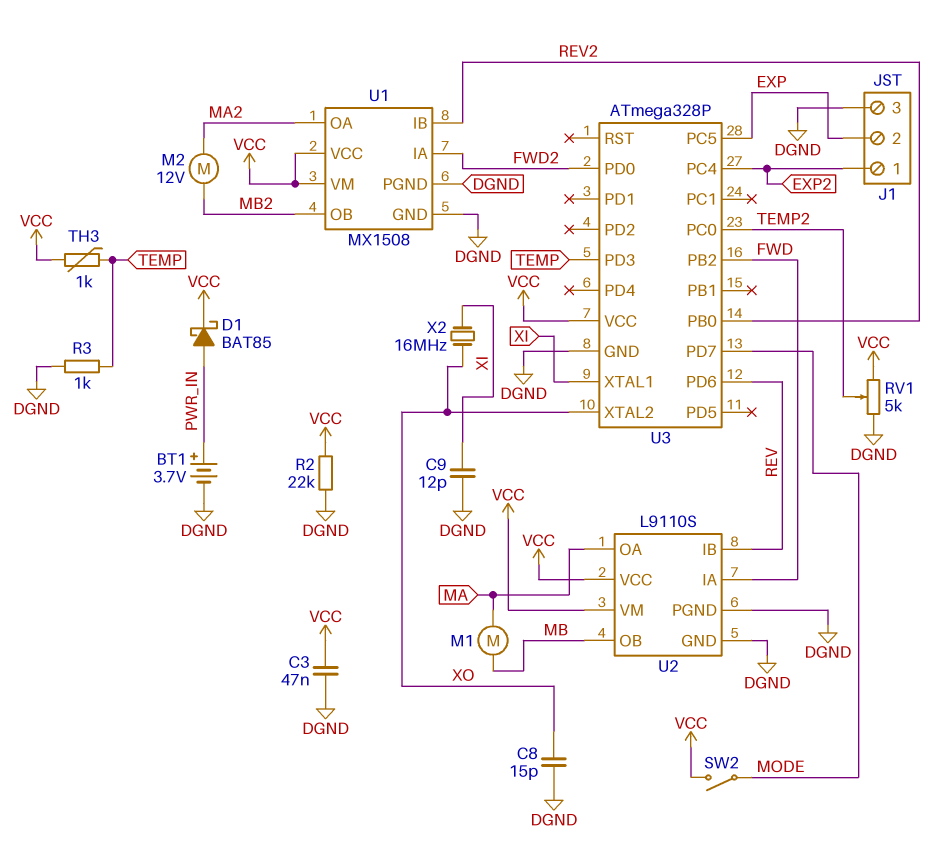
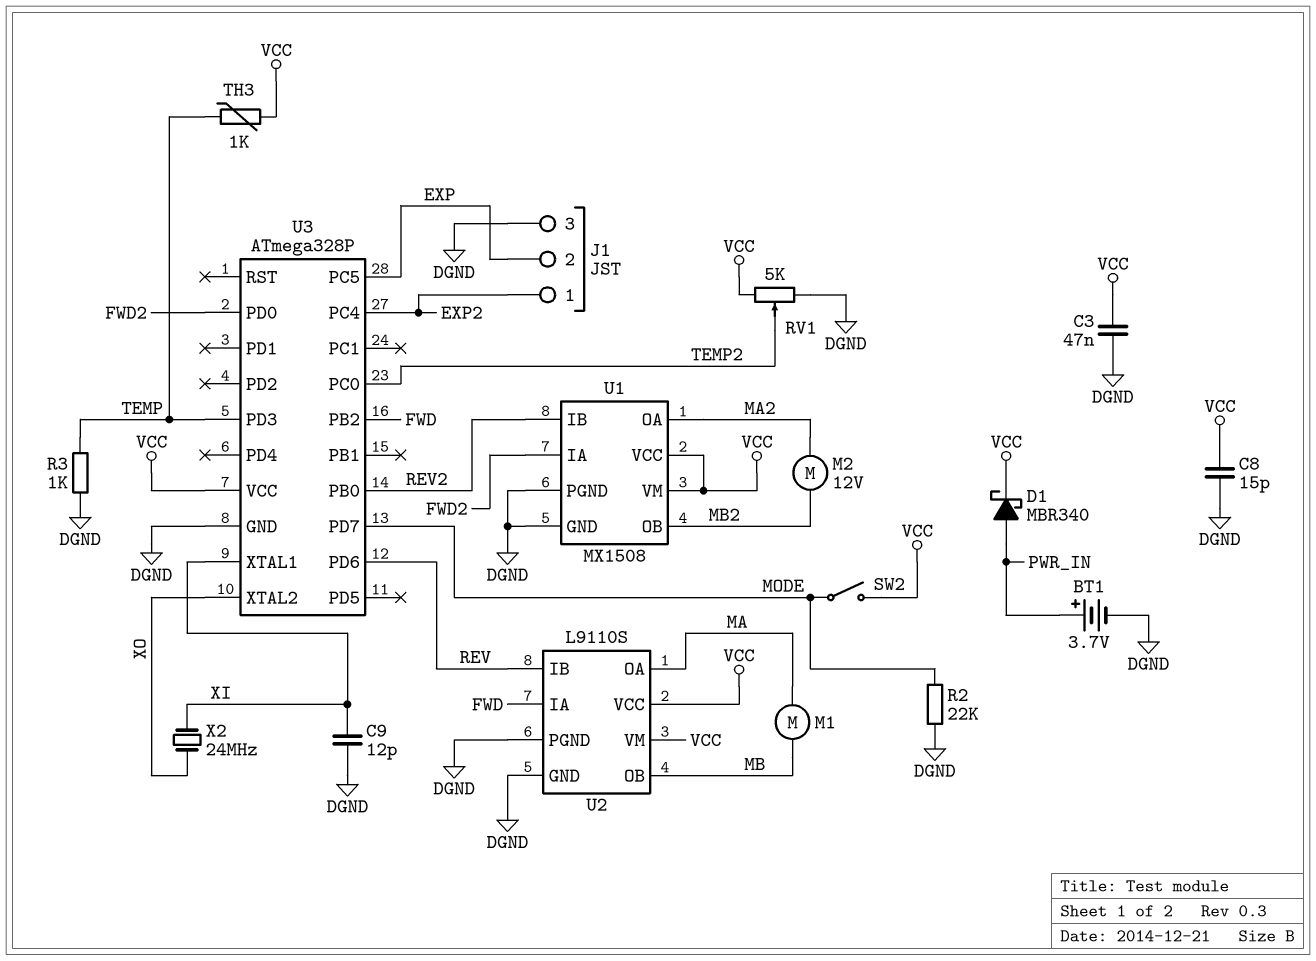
C8: 15pF (DGND, XO) -> 15pF (DGND, VCC)
D1: schottky BAT85 (A PWR_IN, K VCC) -> schottky MBR340 (A PWR_IN, K VCC)
R2: 22k (DGND, VCC) -> 22k (DGND, MODE)
X2: 16MHz (XI, XO) -> 24MHz (XI, XO)

